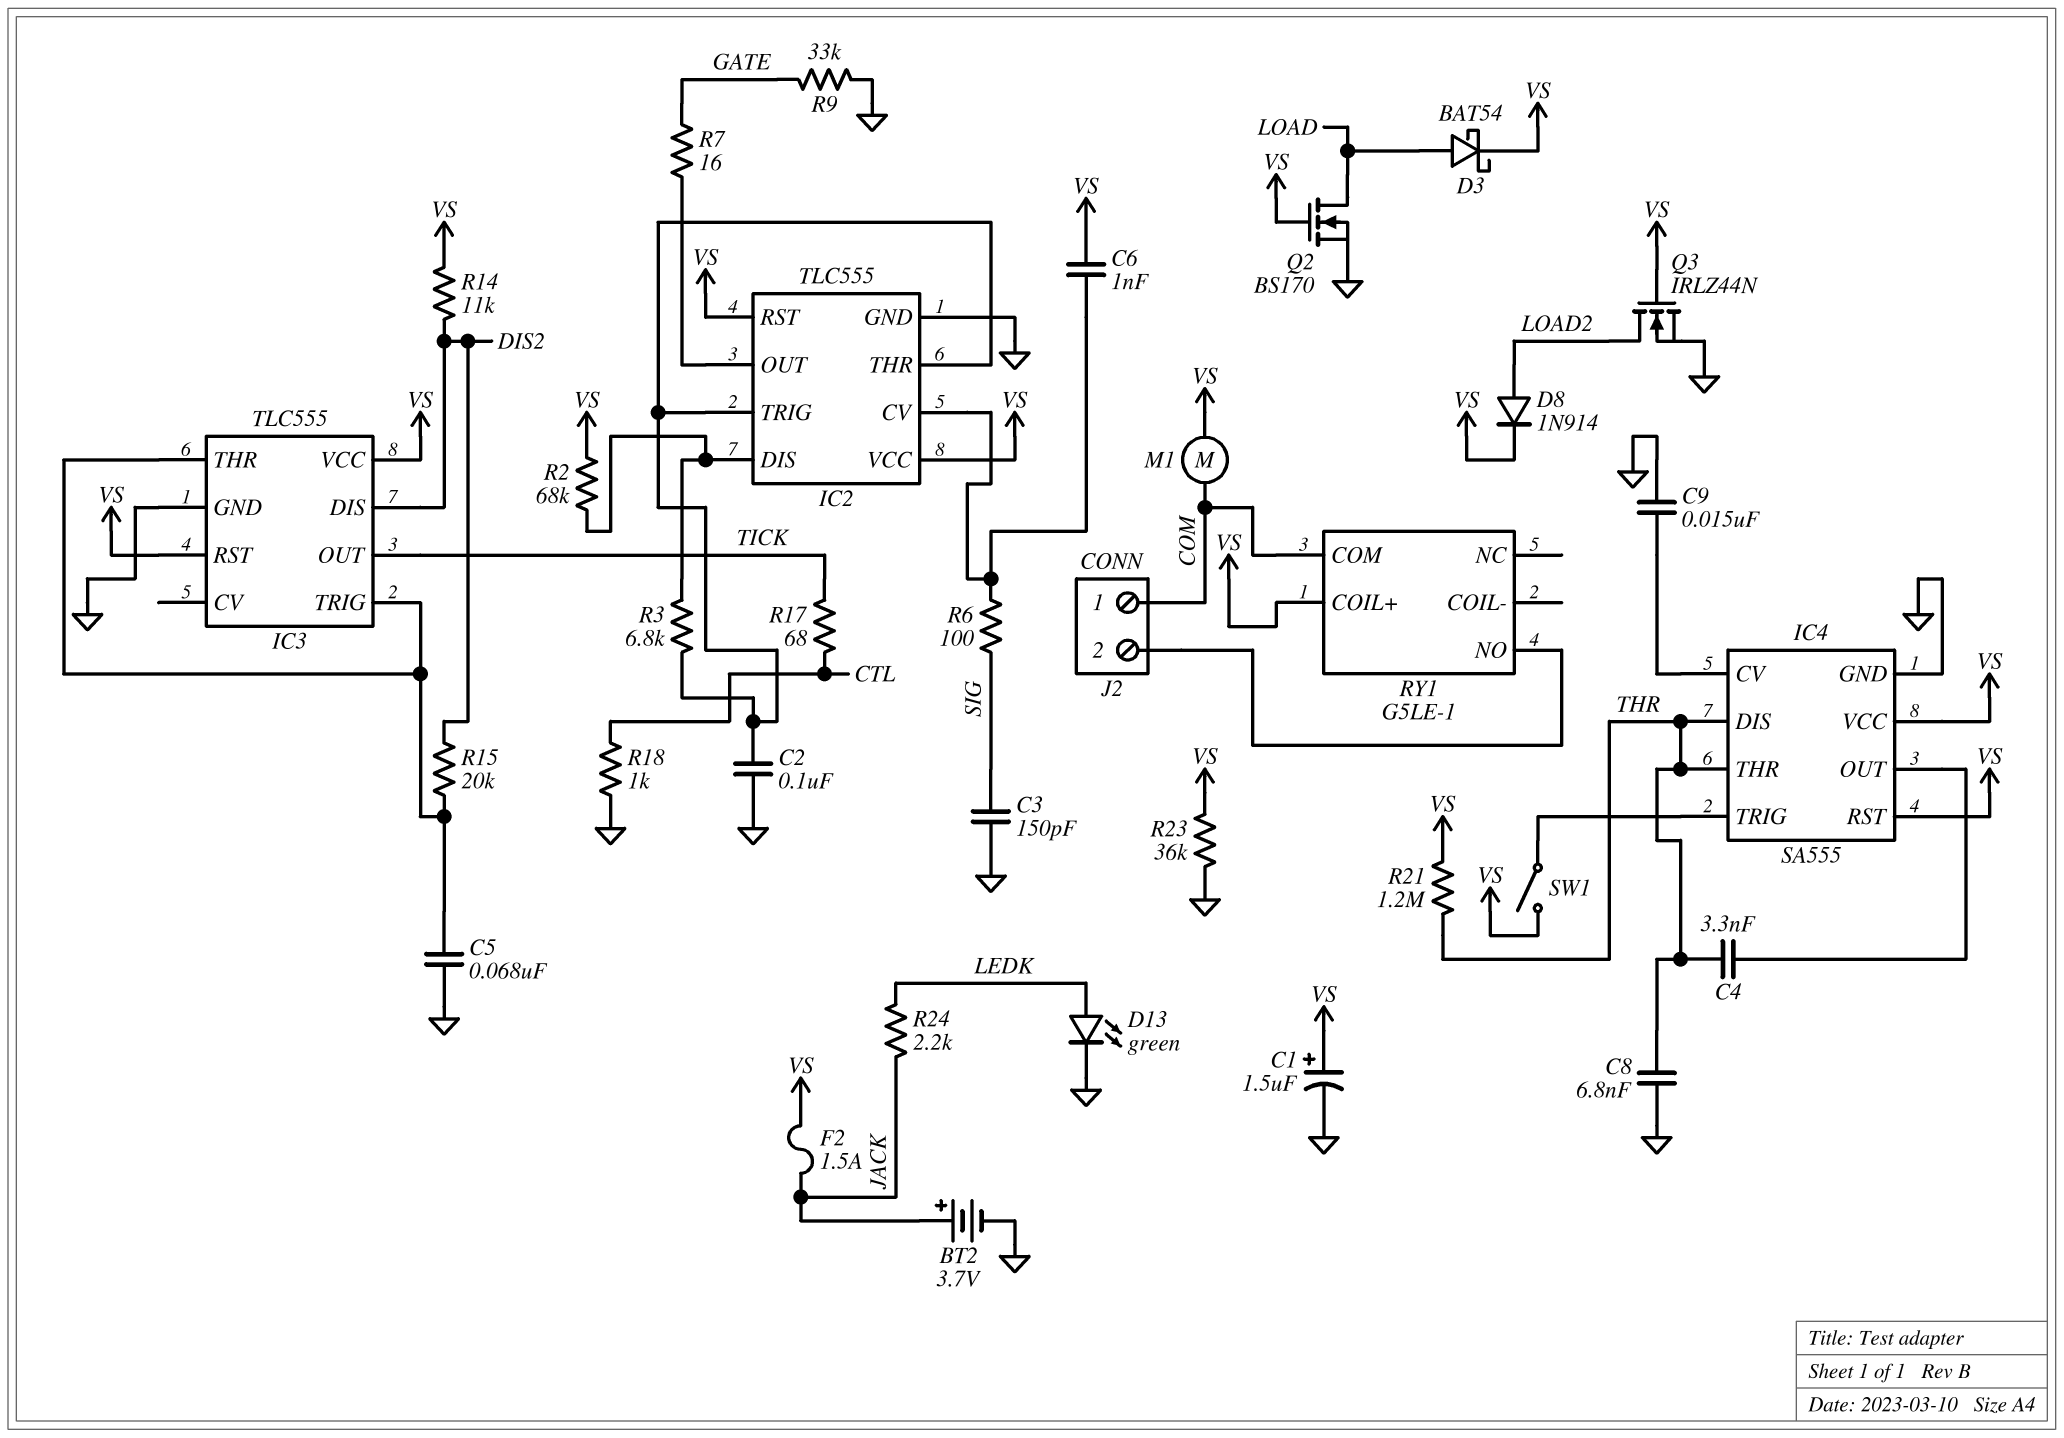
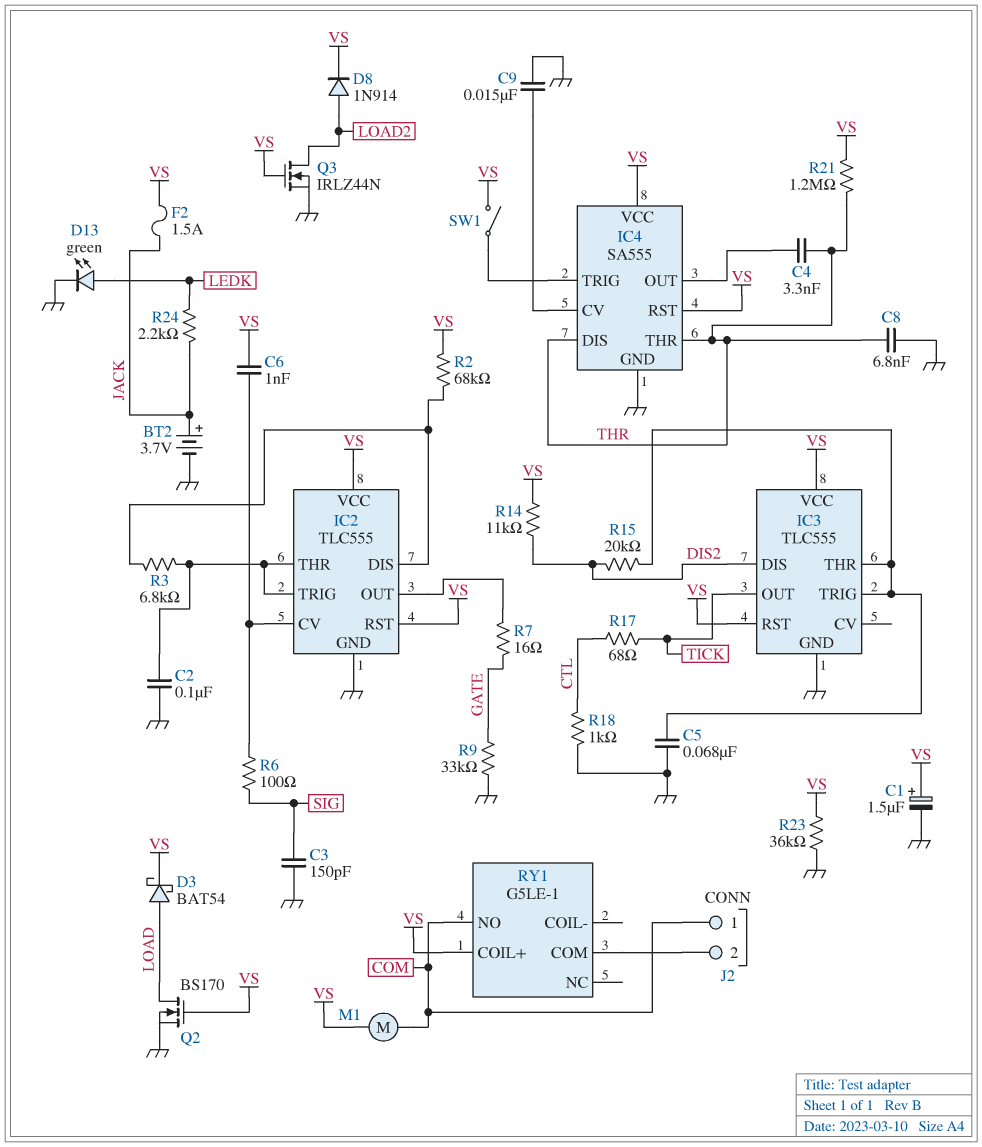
RY1 pin COM: COM -> J2/2
RY1 pin NO: J2/2 -> COM

